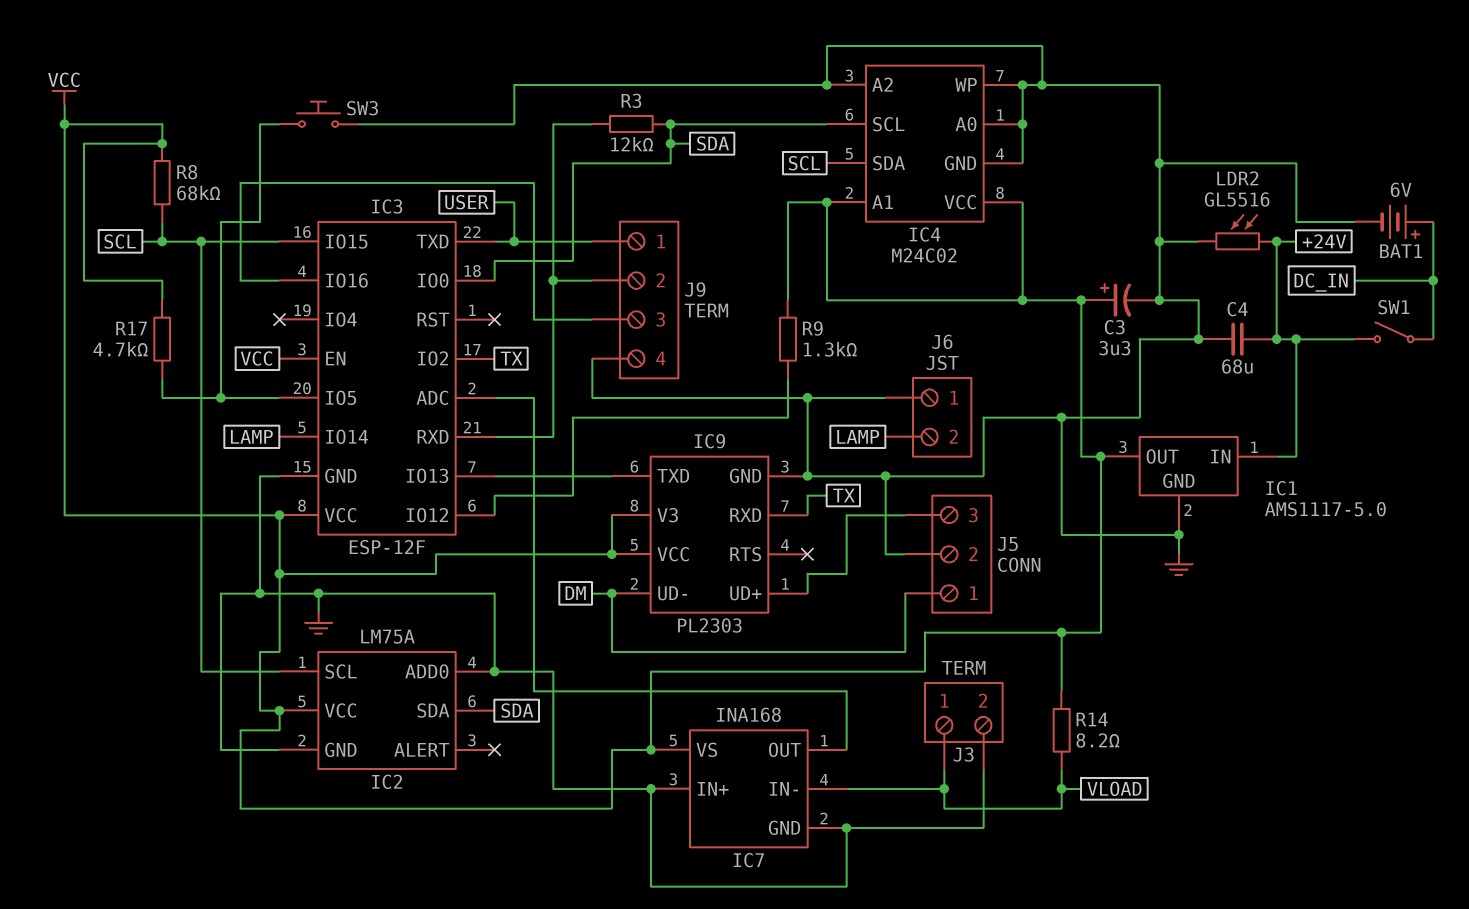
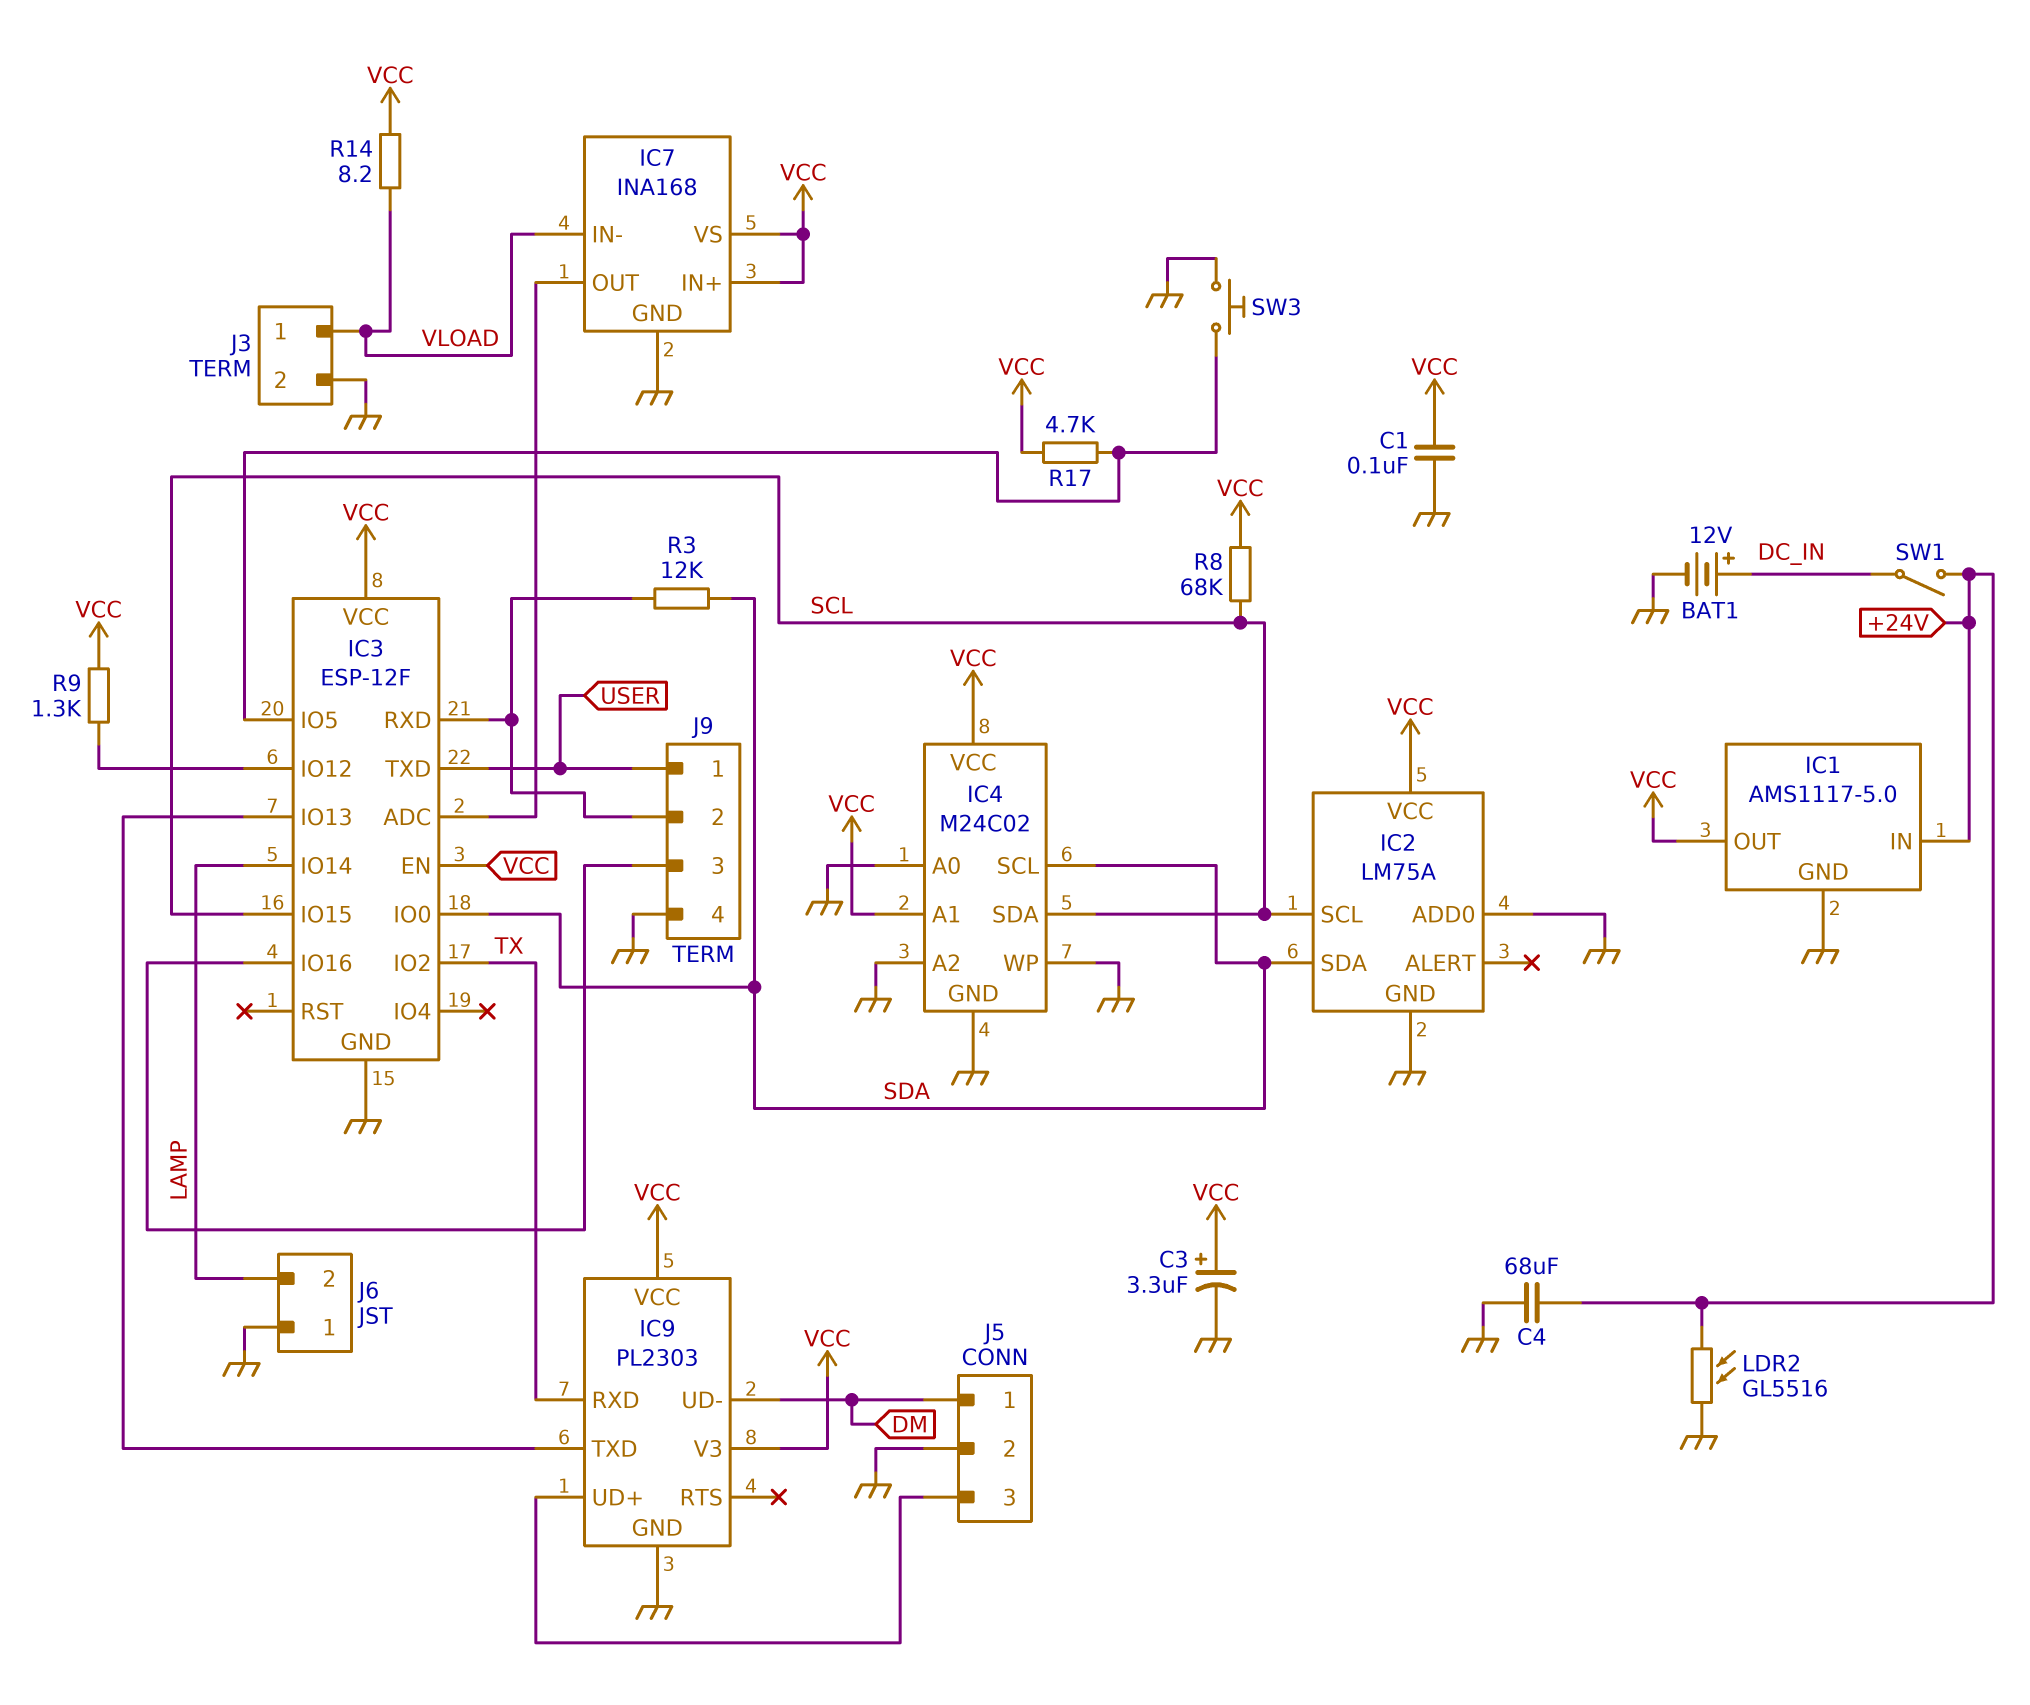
BAT1: 6V (plus DC_IN, minus GND) -> 12V (plus DC_IN, minus GND)
C1: none -> 100nF (GND, VCC)
IC7 pin IN+: GND -> VCC

